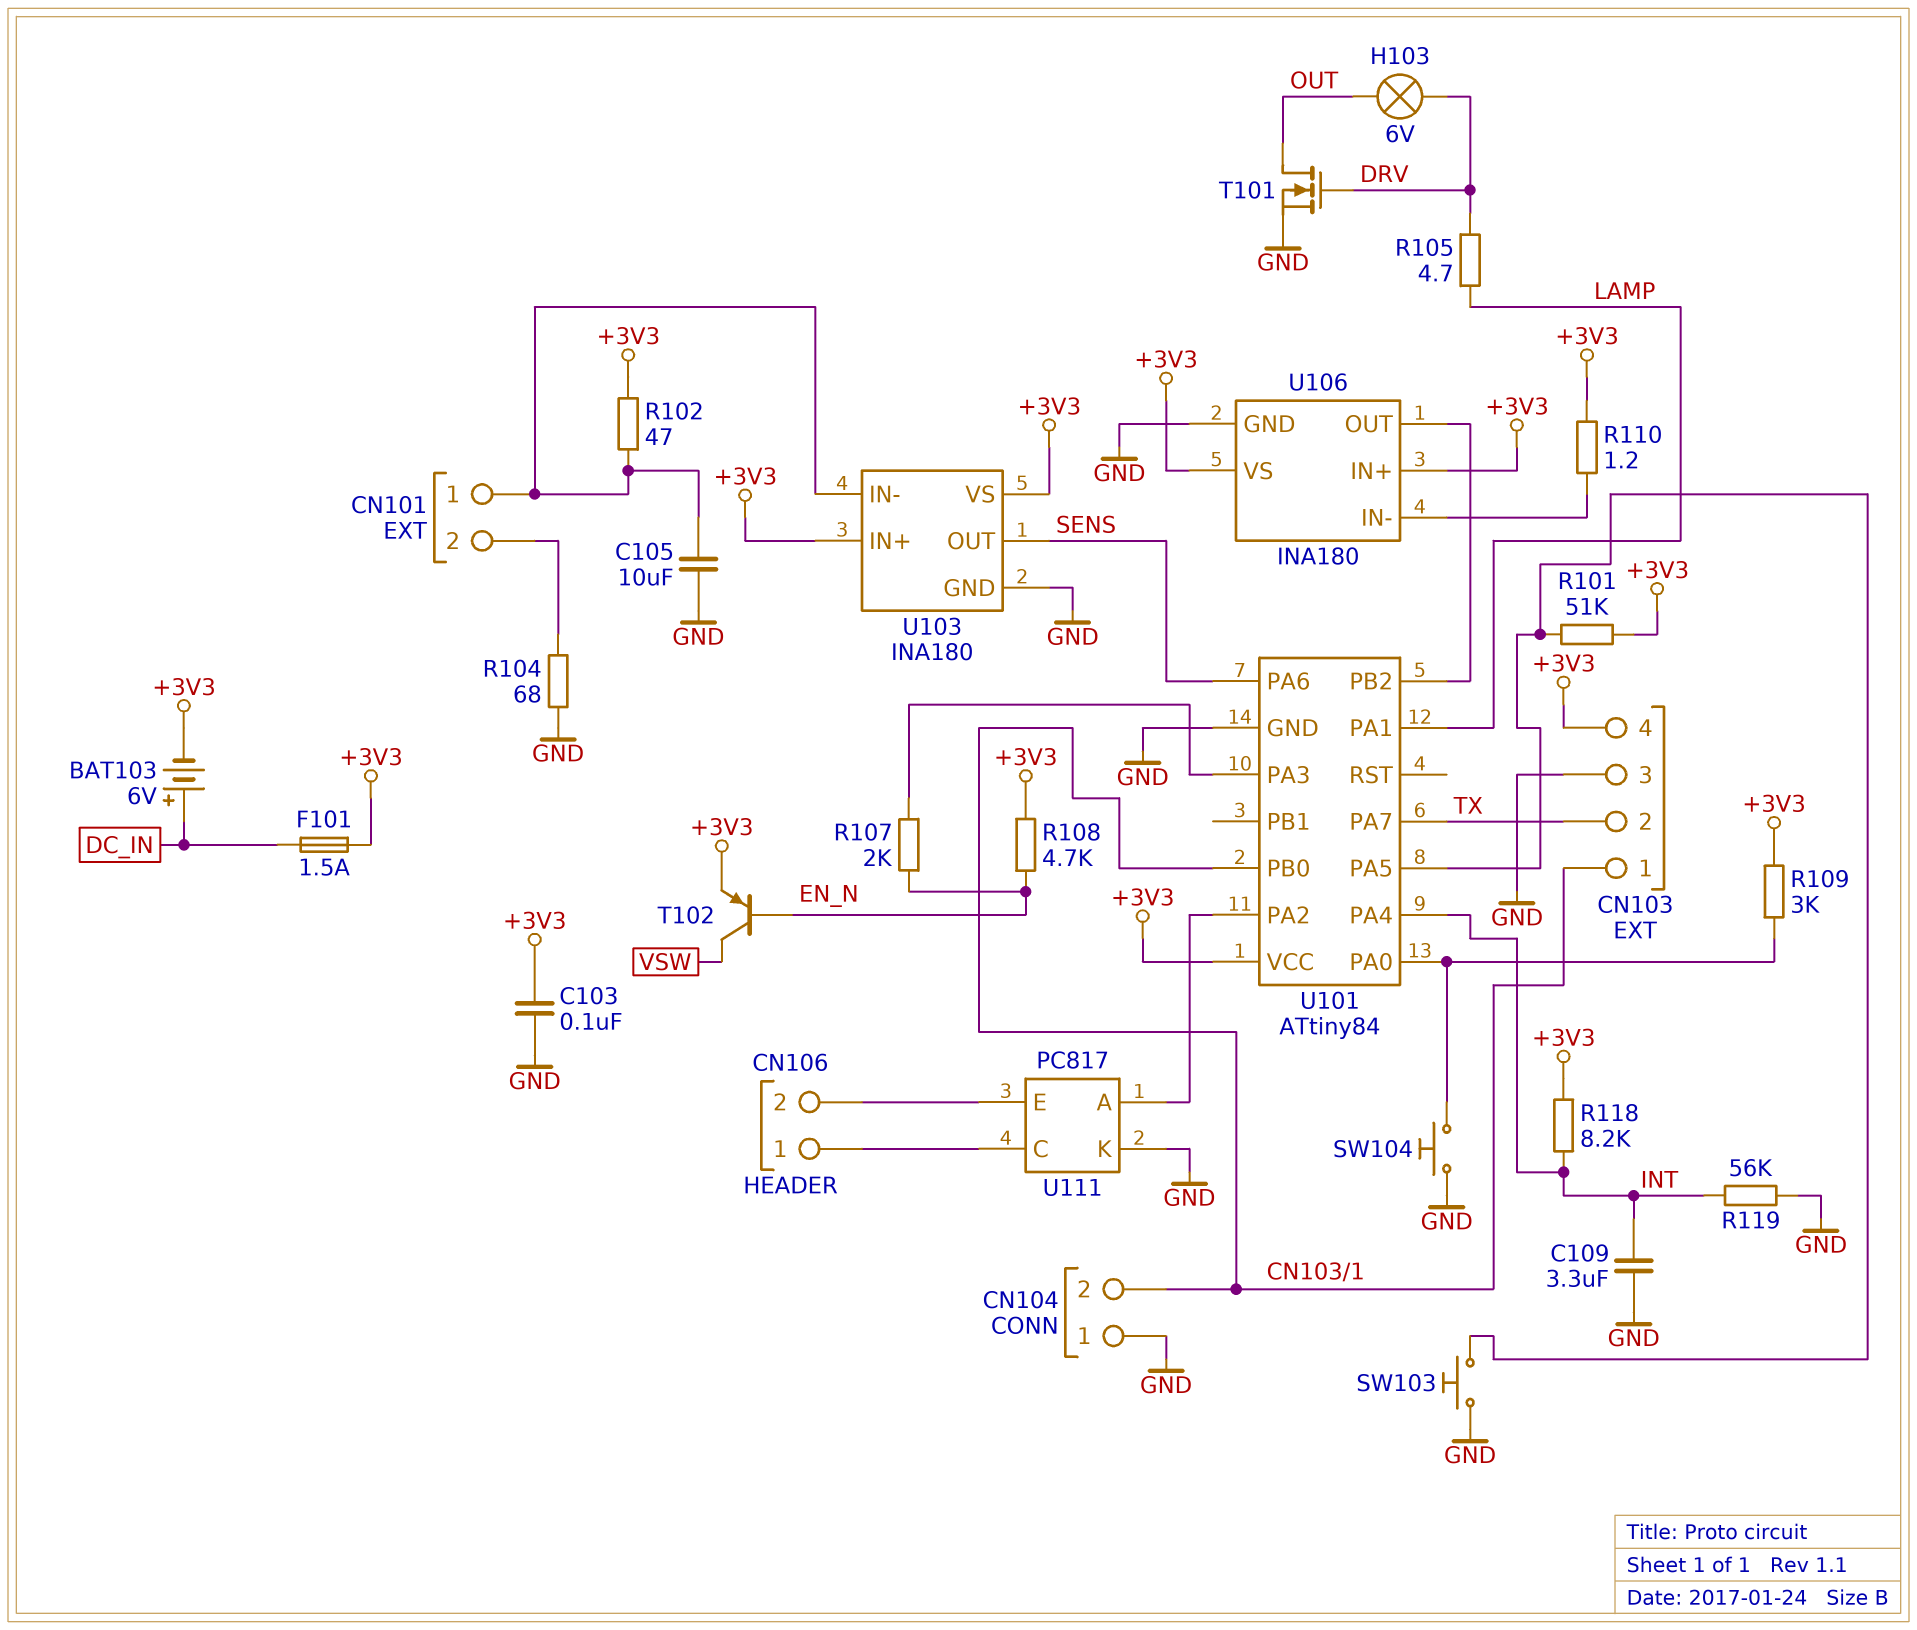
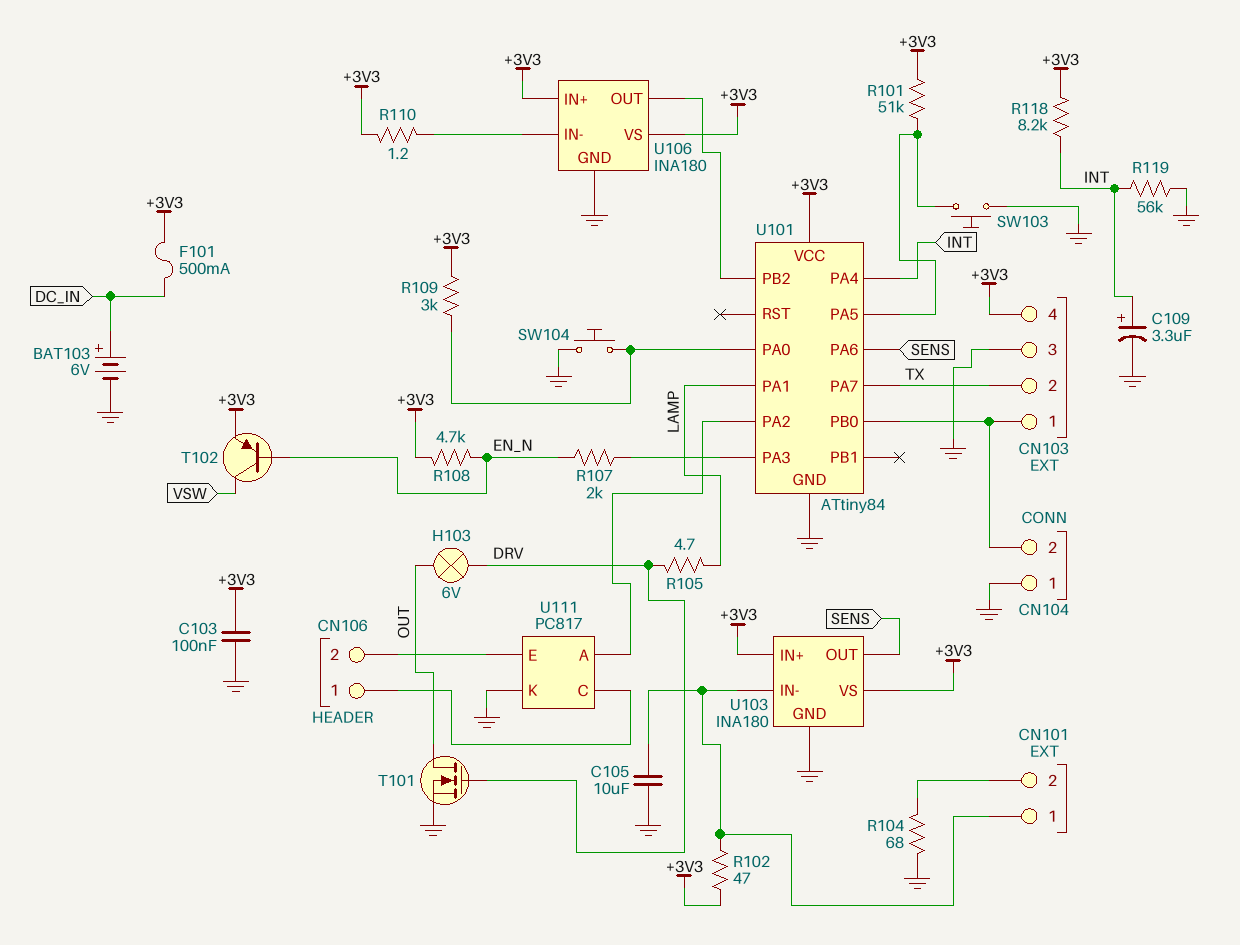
BAT103: 6V (plus DC_IN, minus +3V3) -> 6V (plus DC_IN, minus GND)
C109: 3.3uF (GND, INT) -> 3.3uF (plus INT, minus GND)
F101: 1.5A (+3V3, DC_IN) -> 500mA (+3V3, DC_IN)

